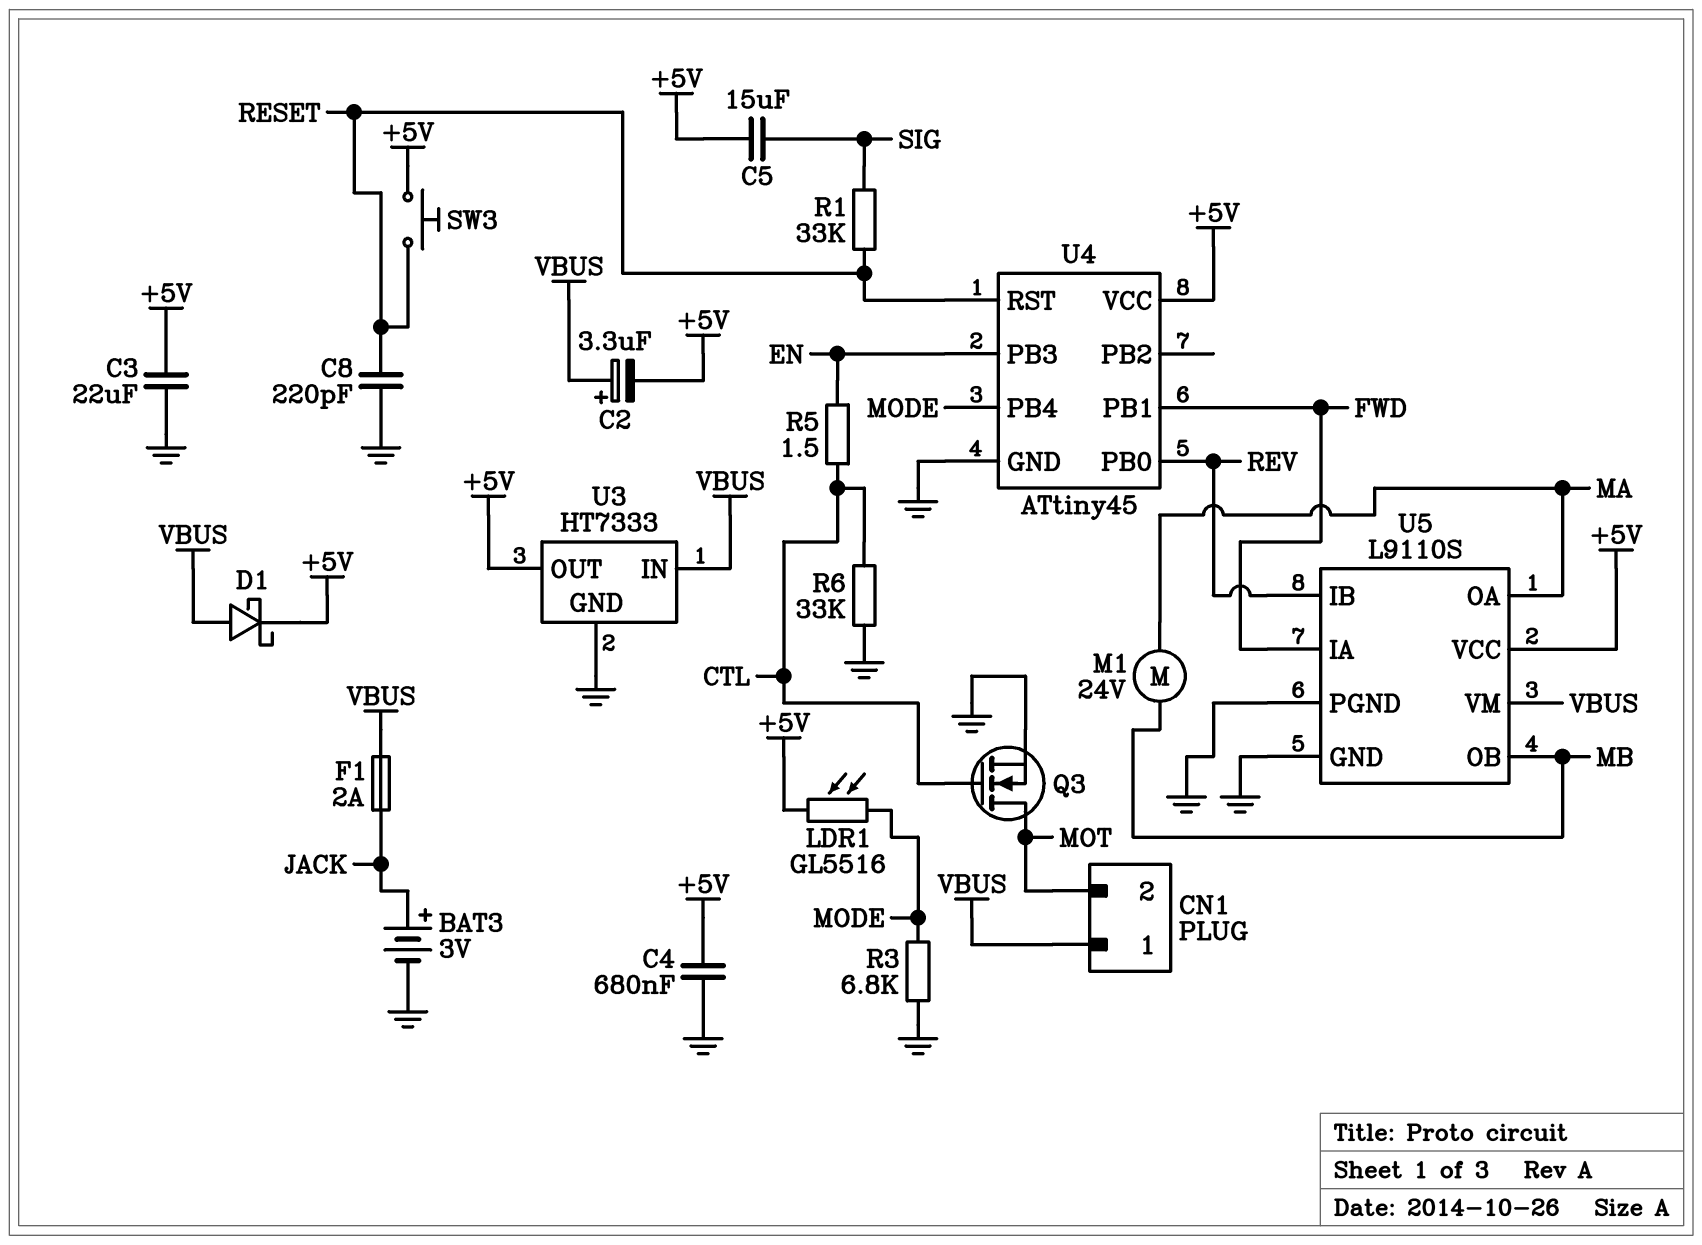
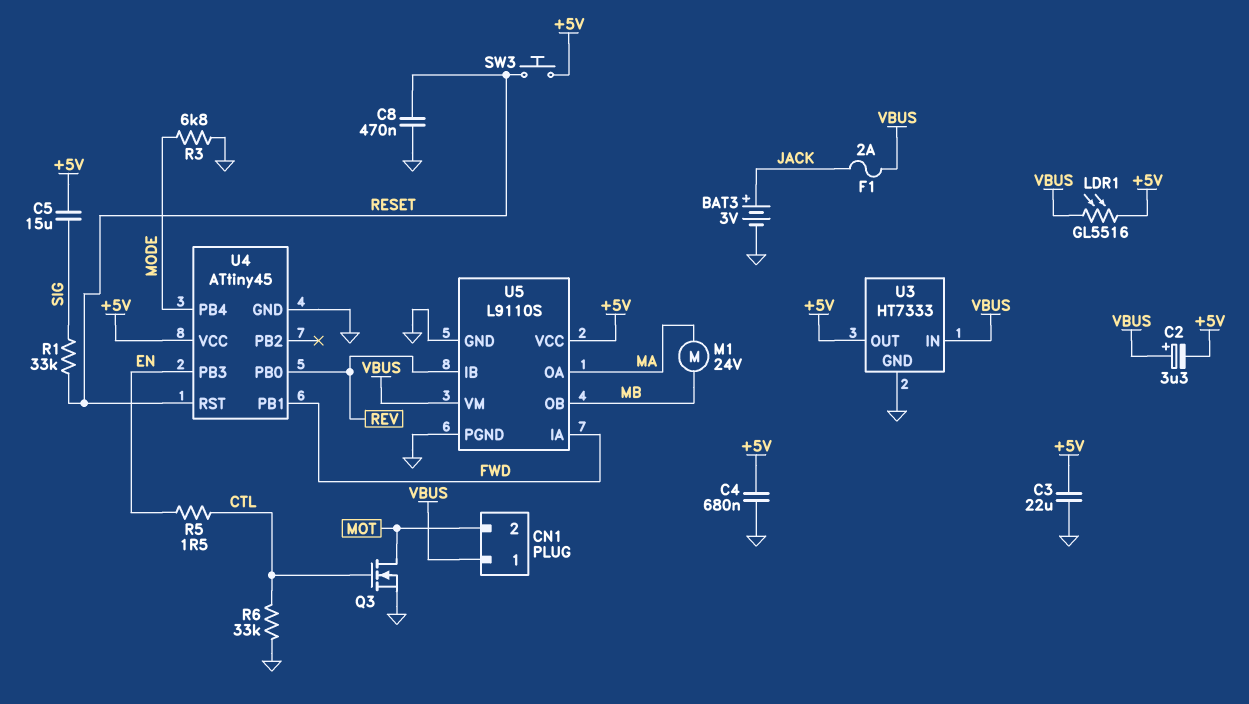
C8: 220pF (GND, RESET) -> 470nF (GND, RESET)
D1: schottky (A VBUS, K +5V) -> none
LDR1: GL5516 (+5V, MODE) -> GL5516 (+5V, VBUS)

